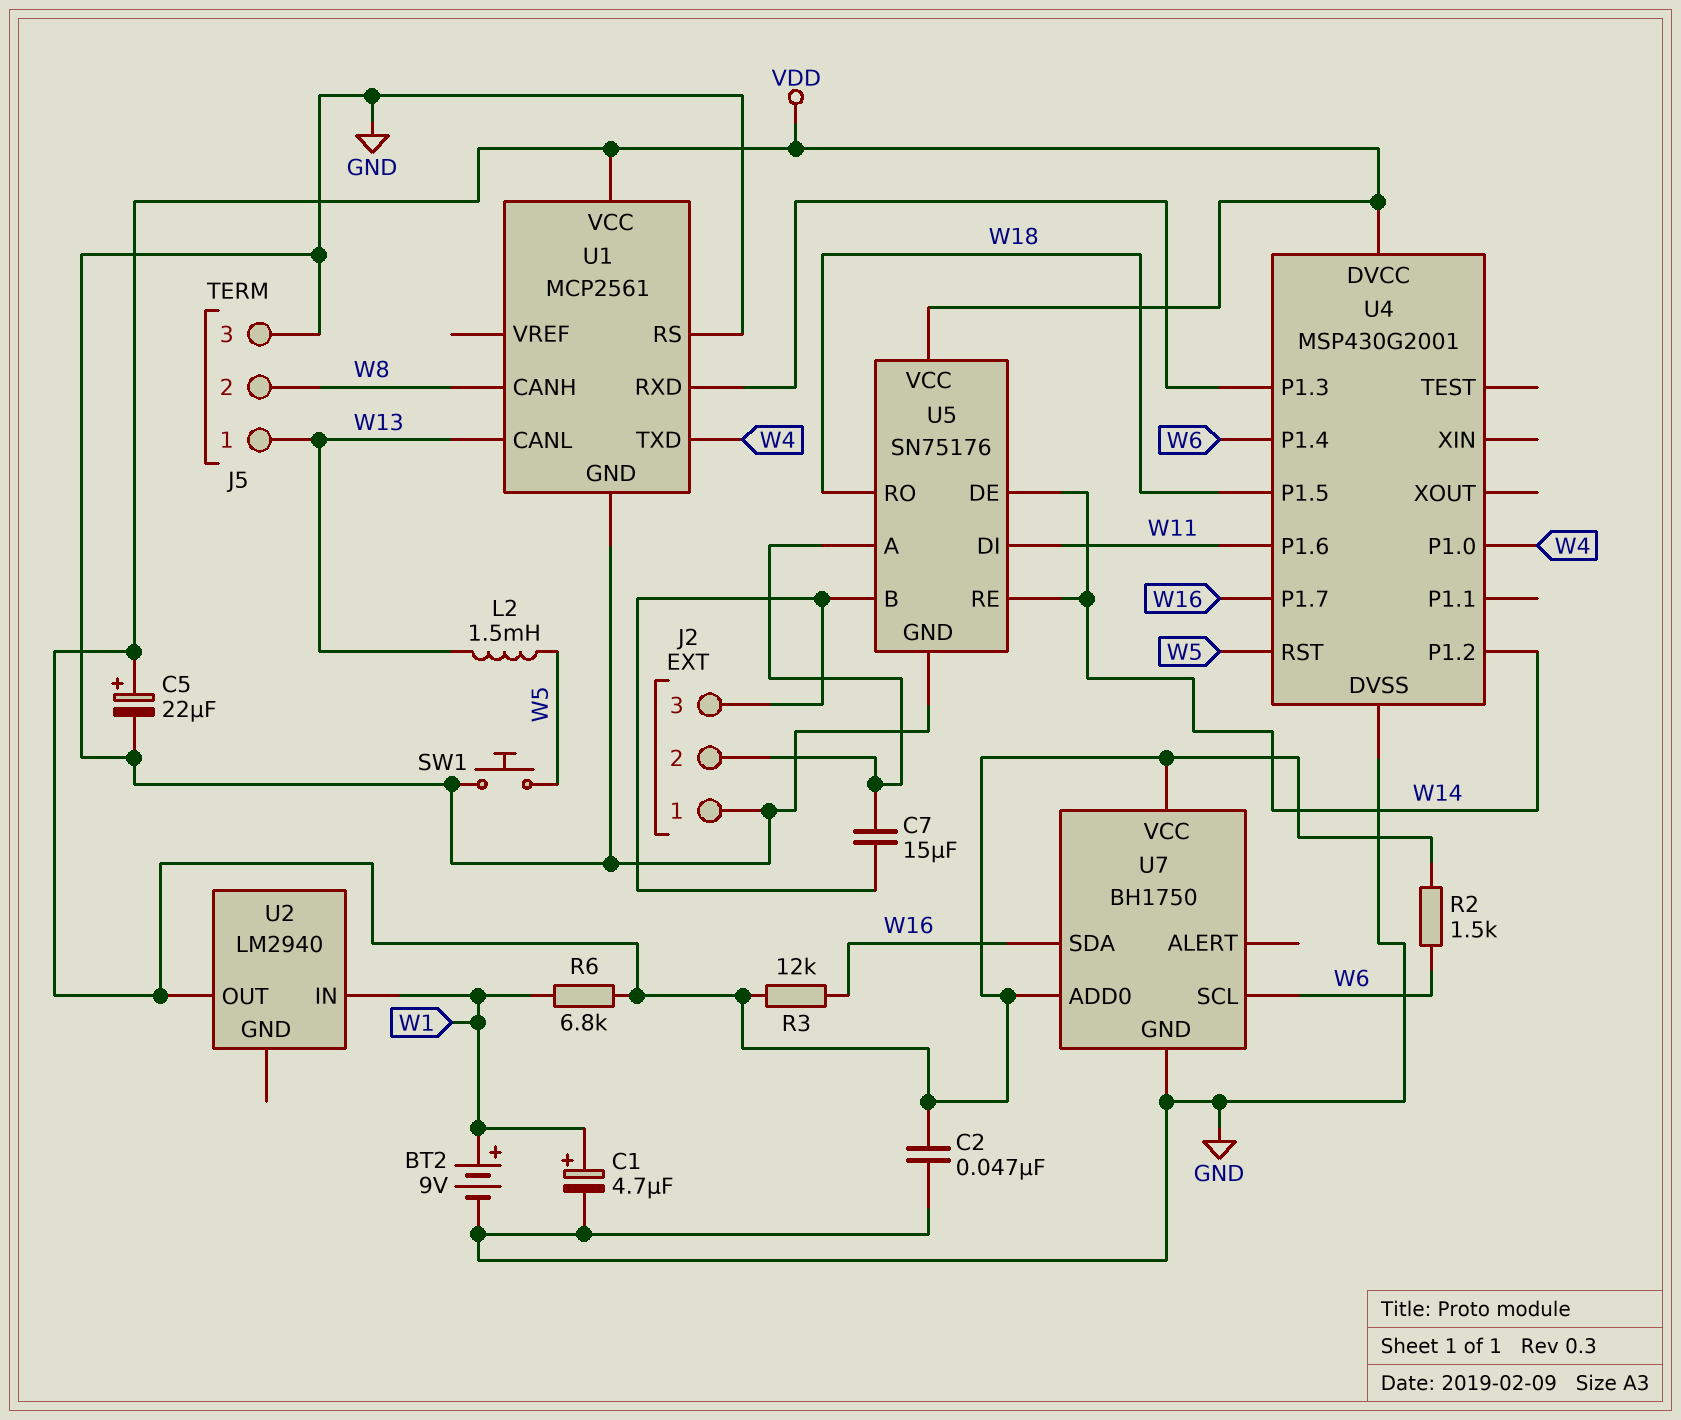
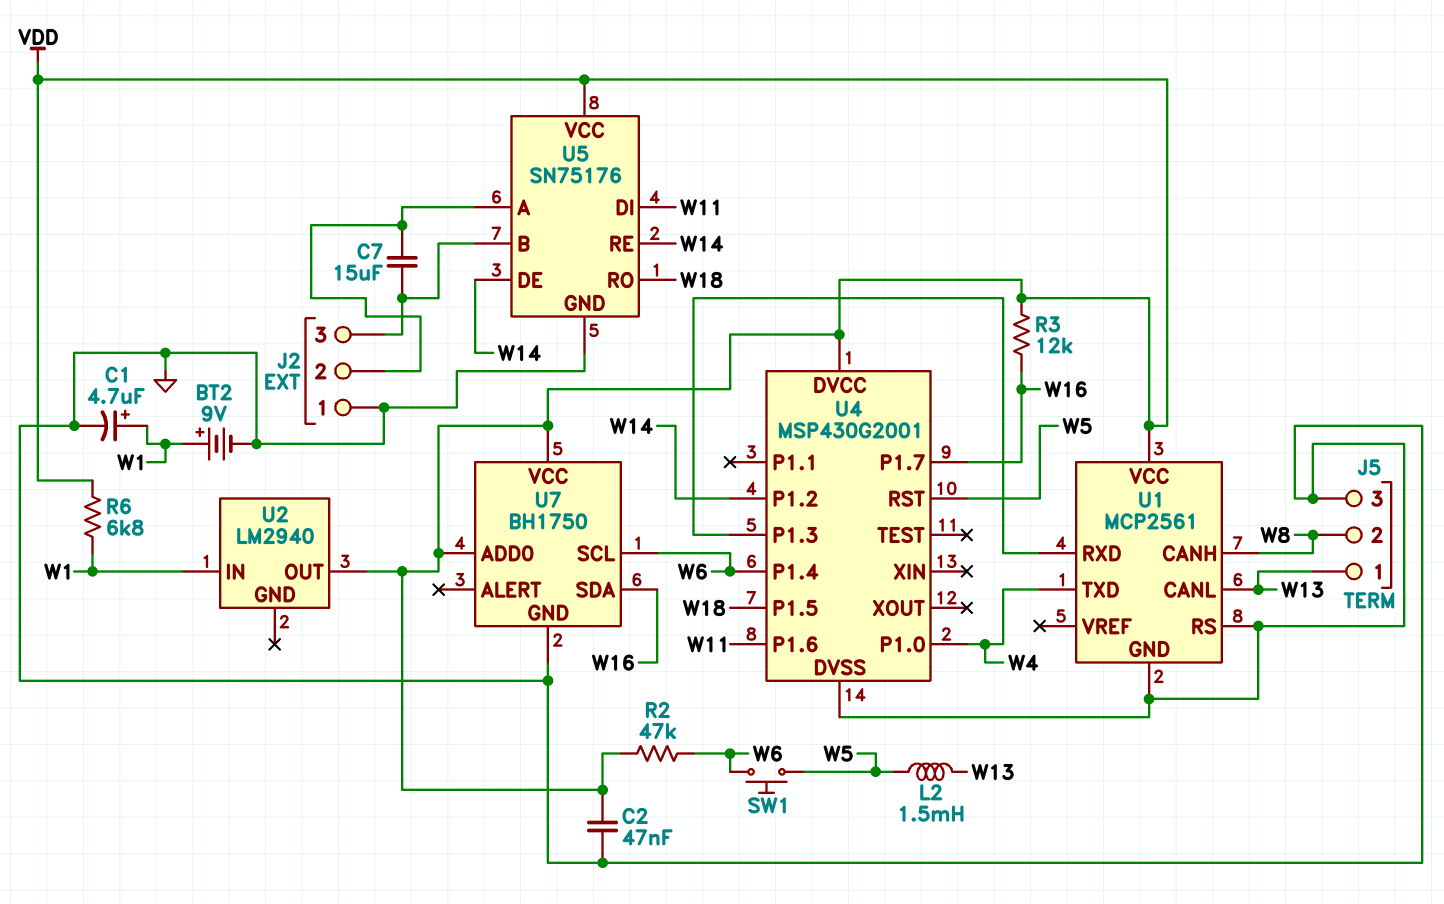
C5: 22uF (plus VDD, minus GND) -> none
R2: 1.5k (VDD, W6) -> 47k (VDD, W6)
SW1: button (GND, W5) -> button (W5, W6)

